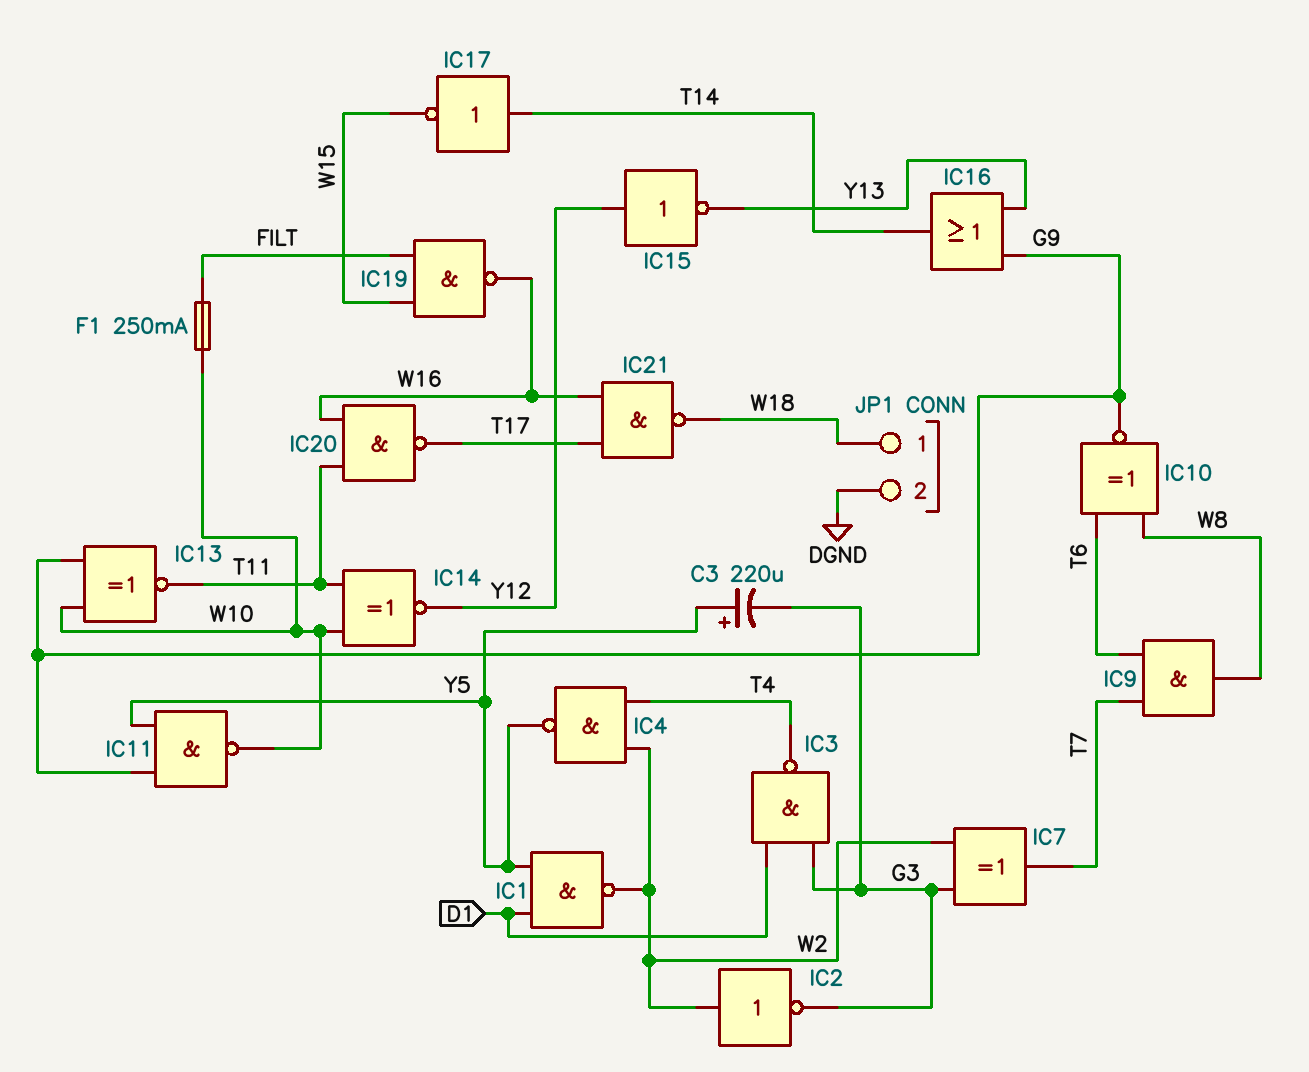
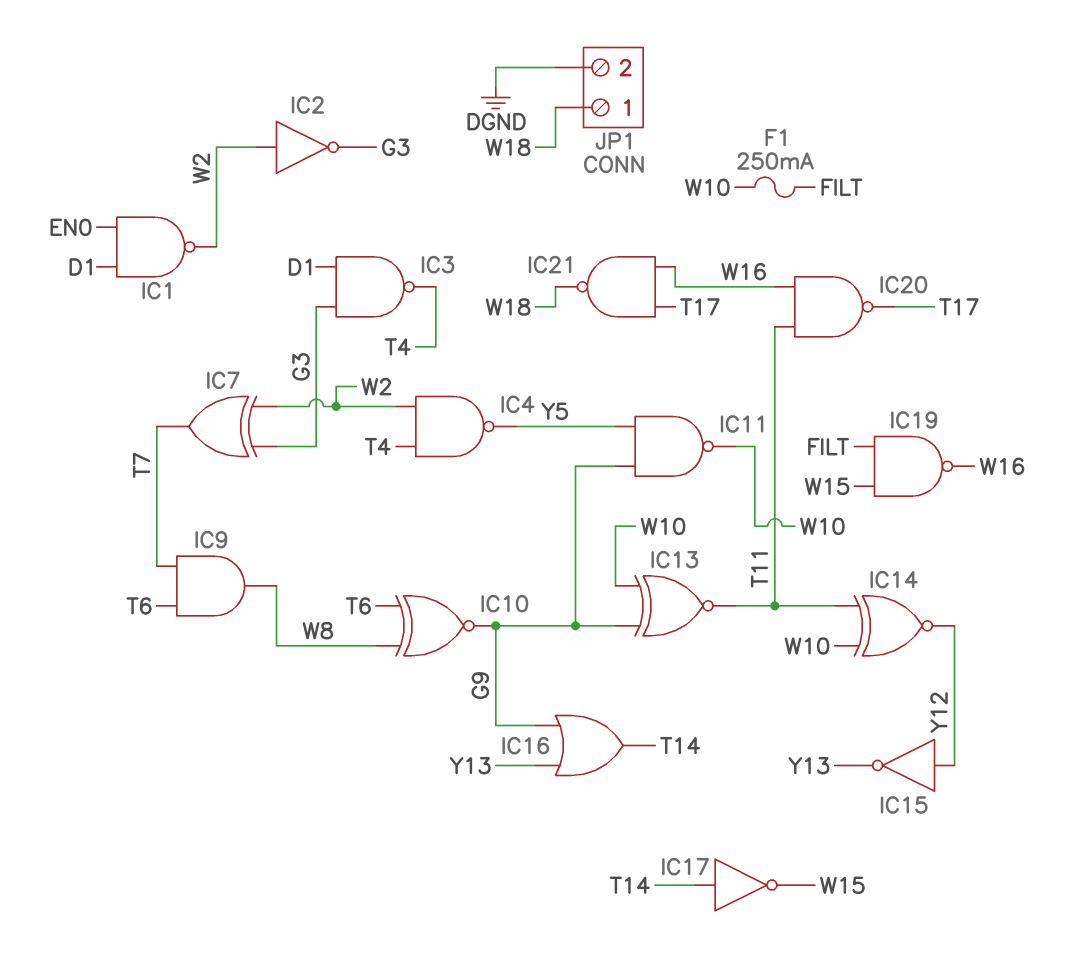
C3: 220uF (plus Y5, minus G3) -> none
IC1: NAND (in D1, in Y5, out W2) -> NAND (in D1, in EN0, out W2)

